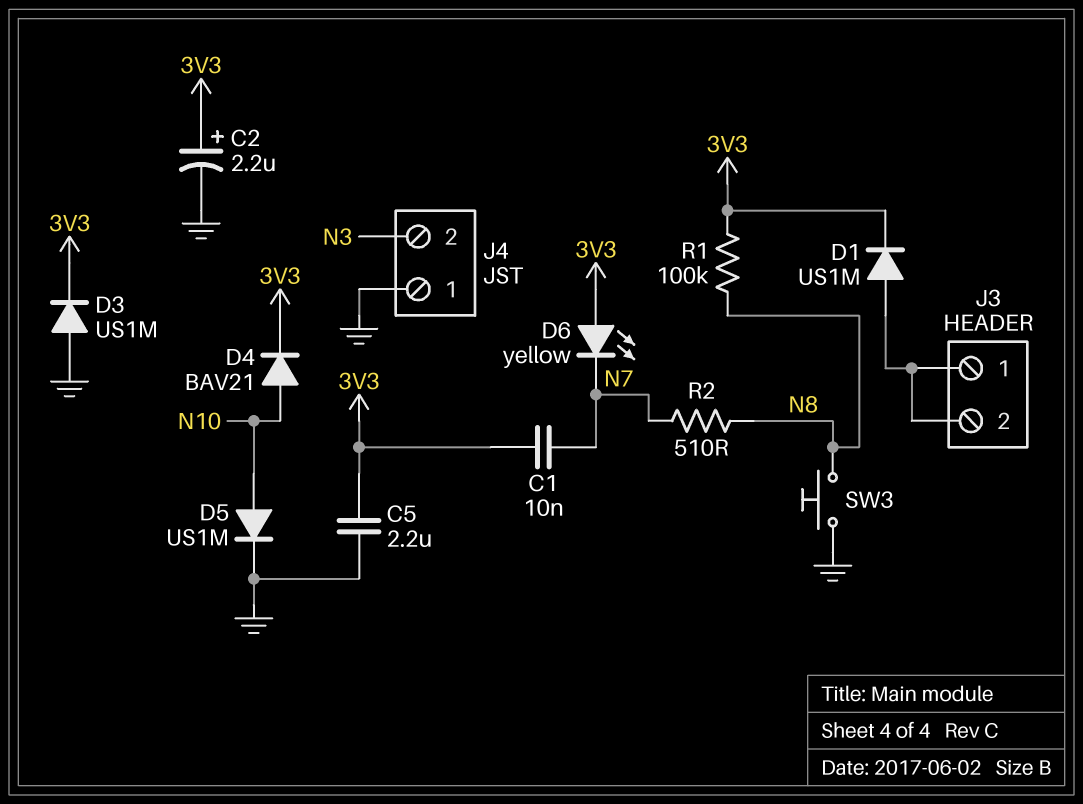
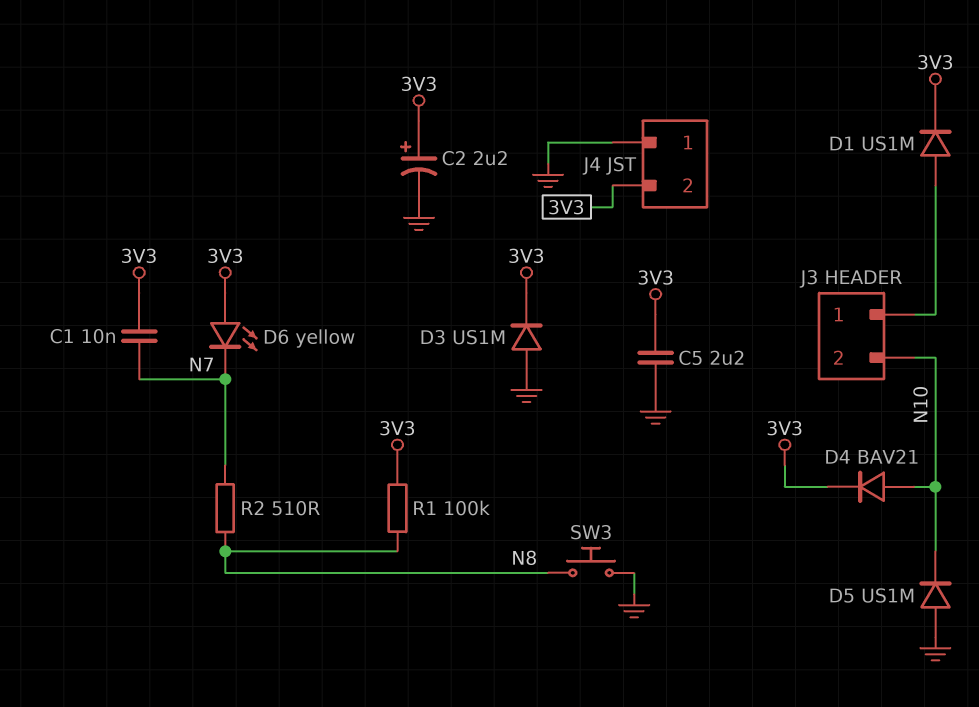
D5: diode US1M (A N10, K GND) -> diode US1M (A GND, K N10)
J3 pin 2: J3/1 -> N10
J4 pin 2: N3 -> 3V3

